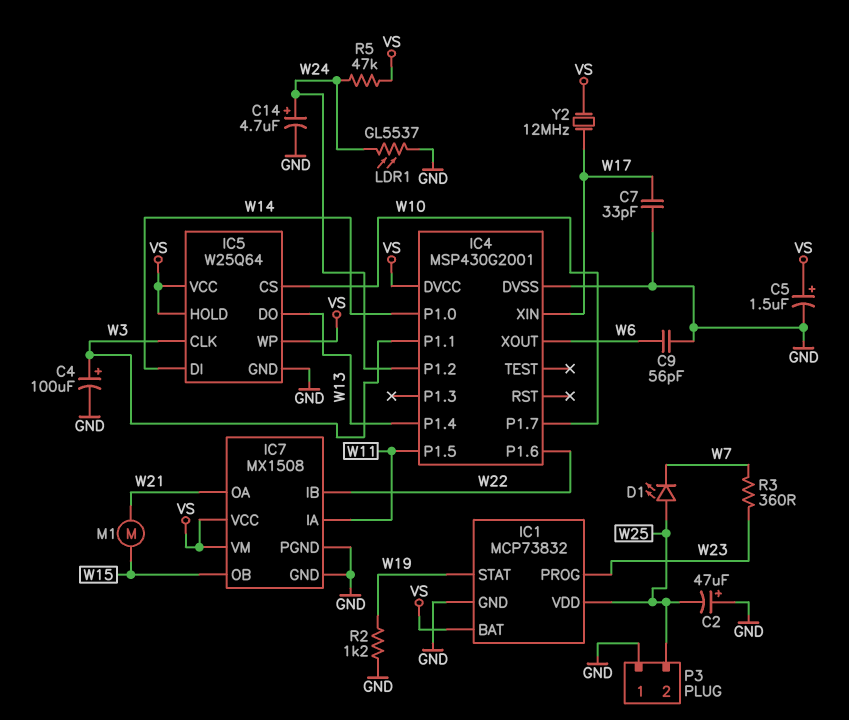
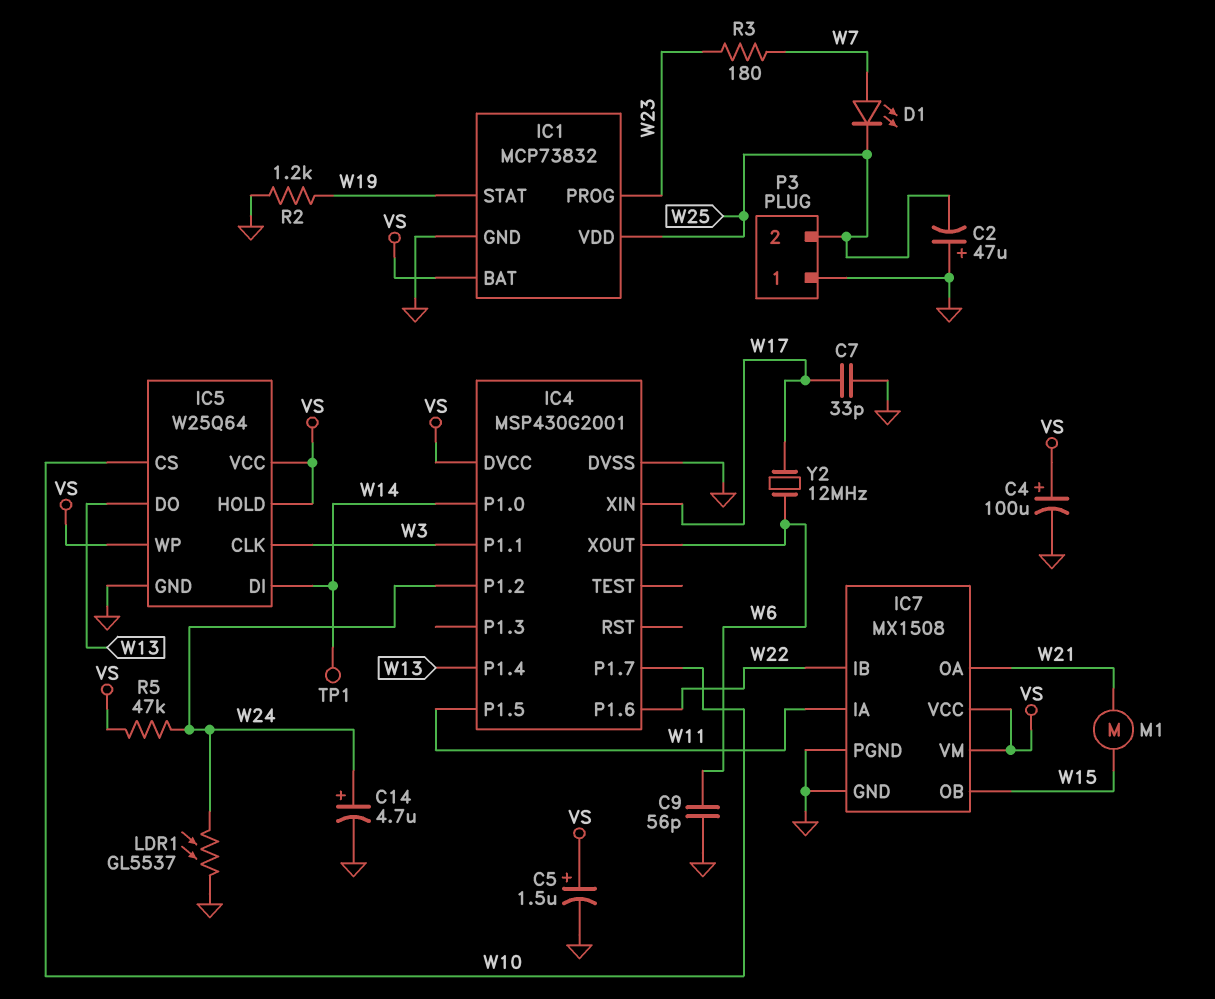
C4: 100uF (plus W3, minus GND) -> 100uF (plus VS, minus GND)
D1: LED (A W25, K W7) -> LED (A W7, K W25)
R3: 360 (W7, W23) -> 180 (W7, W23)
TP1: none -> test point (W14)
Y2: 12MHz (VS, W17) -> 12MHz (W6, W17)

